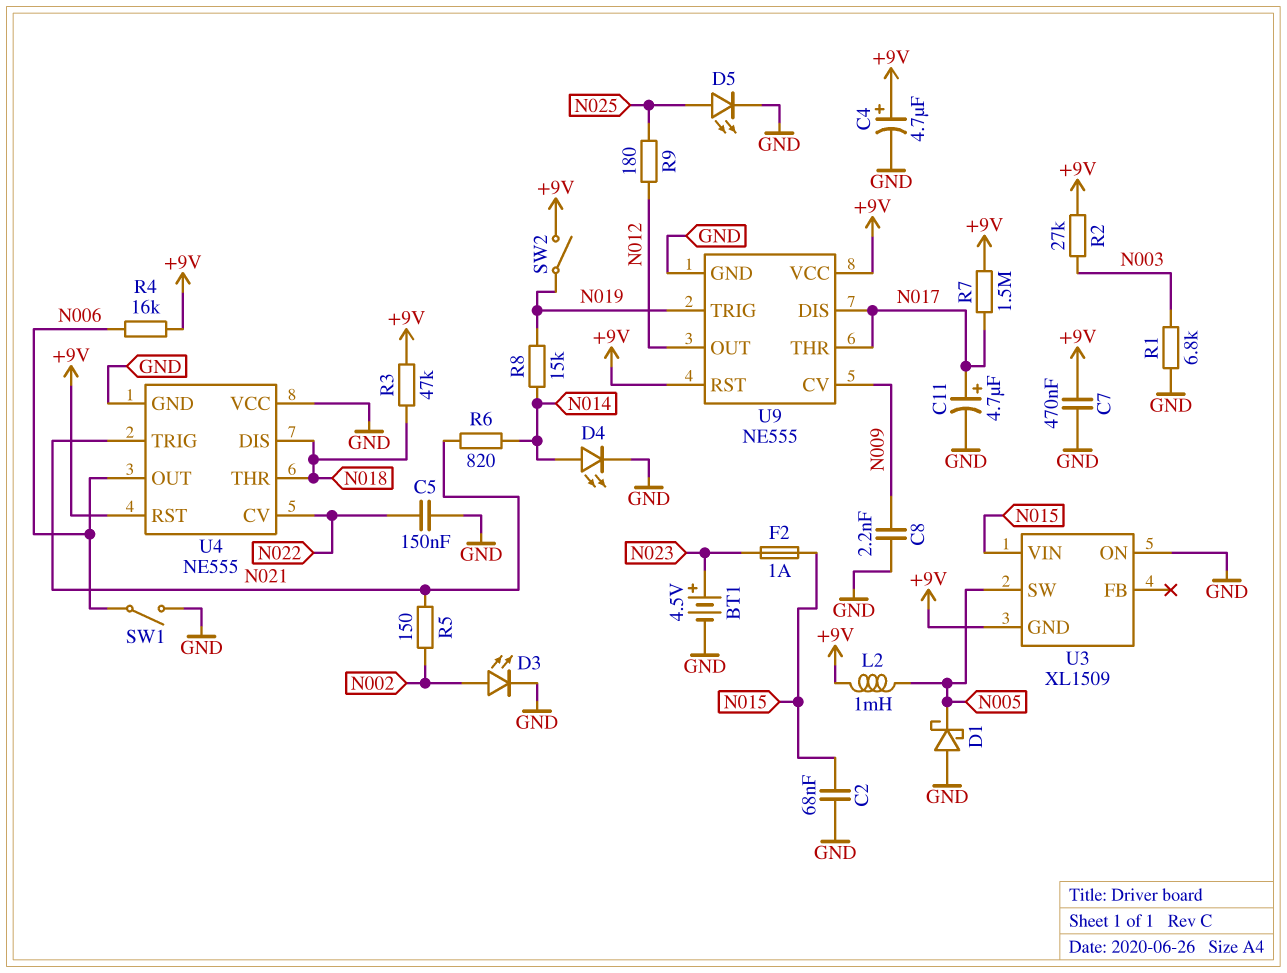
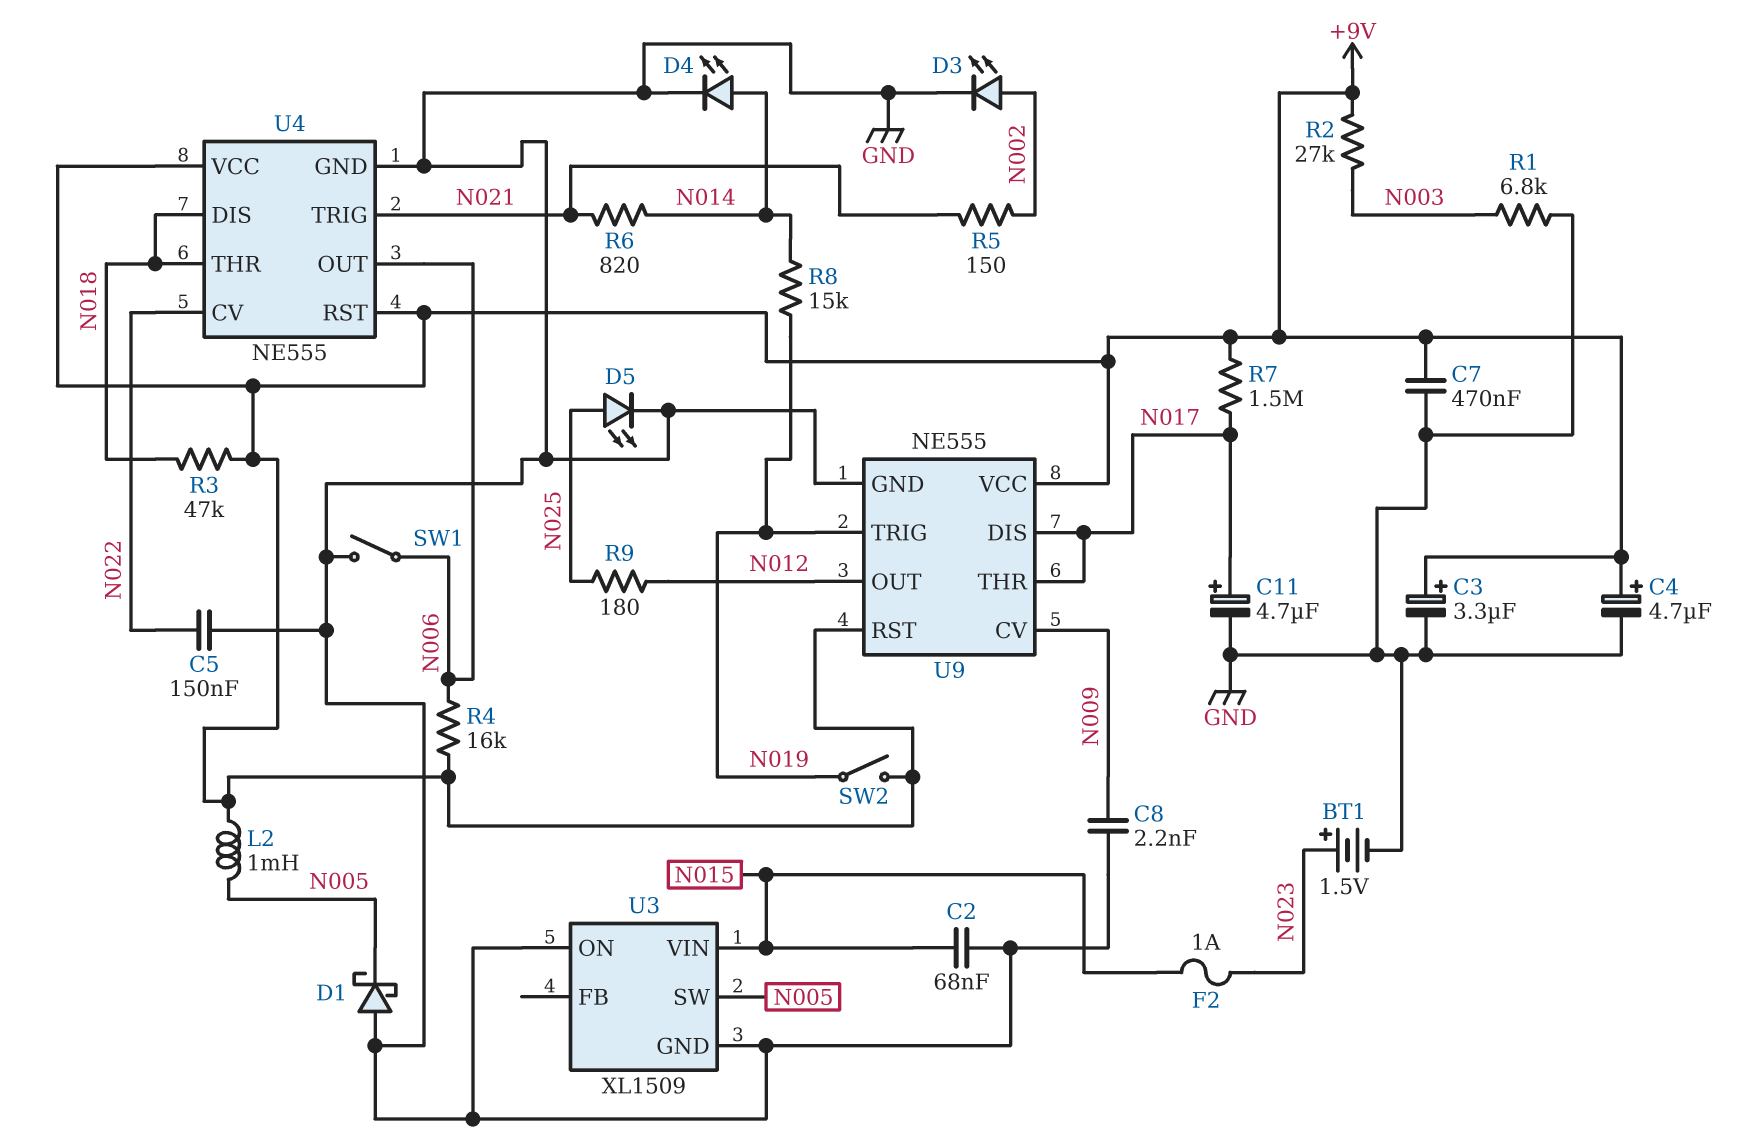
BT1: 4.5V (plus N023, minus GND) -> 1.5V (plus N023, minus GND)
C3: none -> 3.3uF (plus +9V, minus GND)
U3 pin GND: +9V -> GND
U4 pin VCC: GND -> +9V

